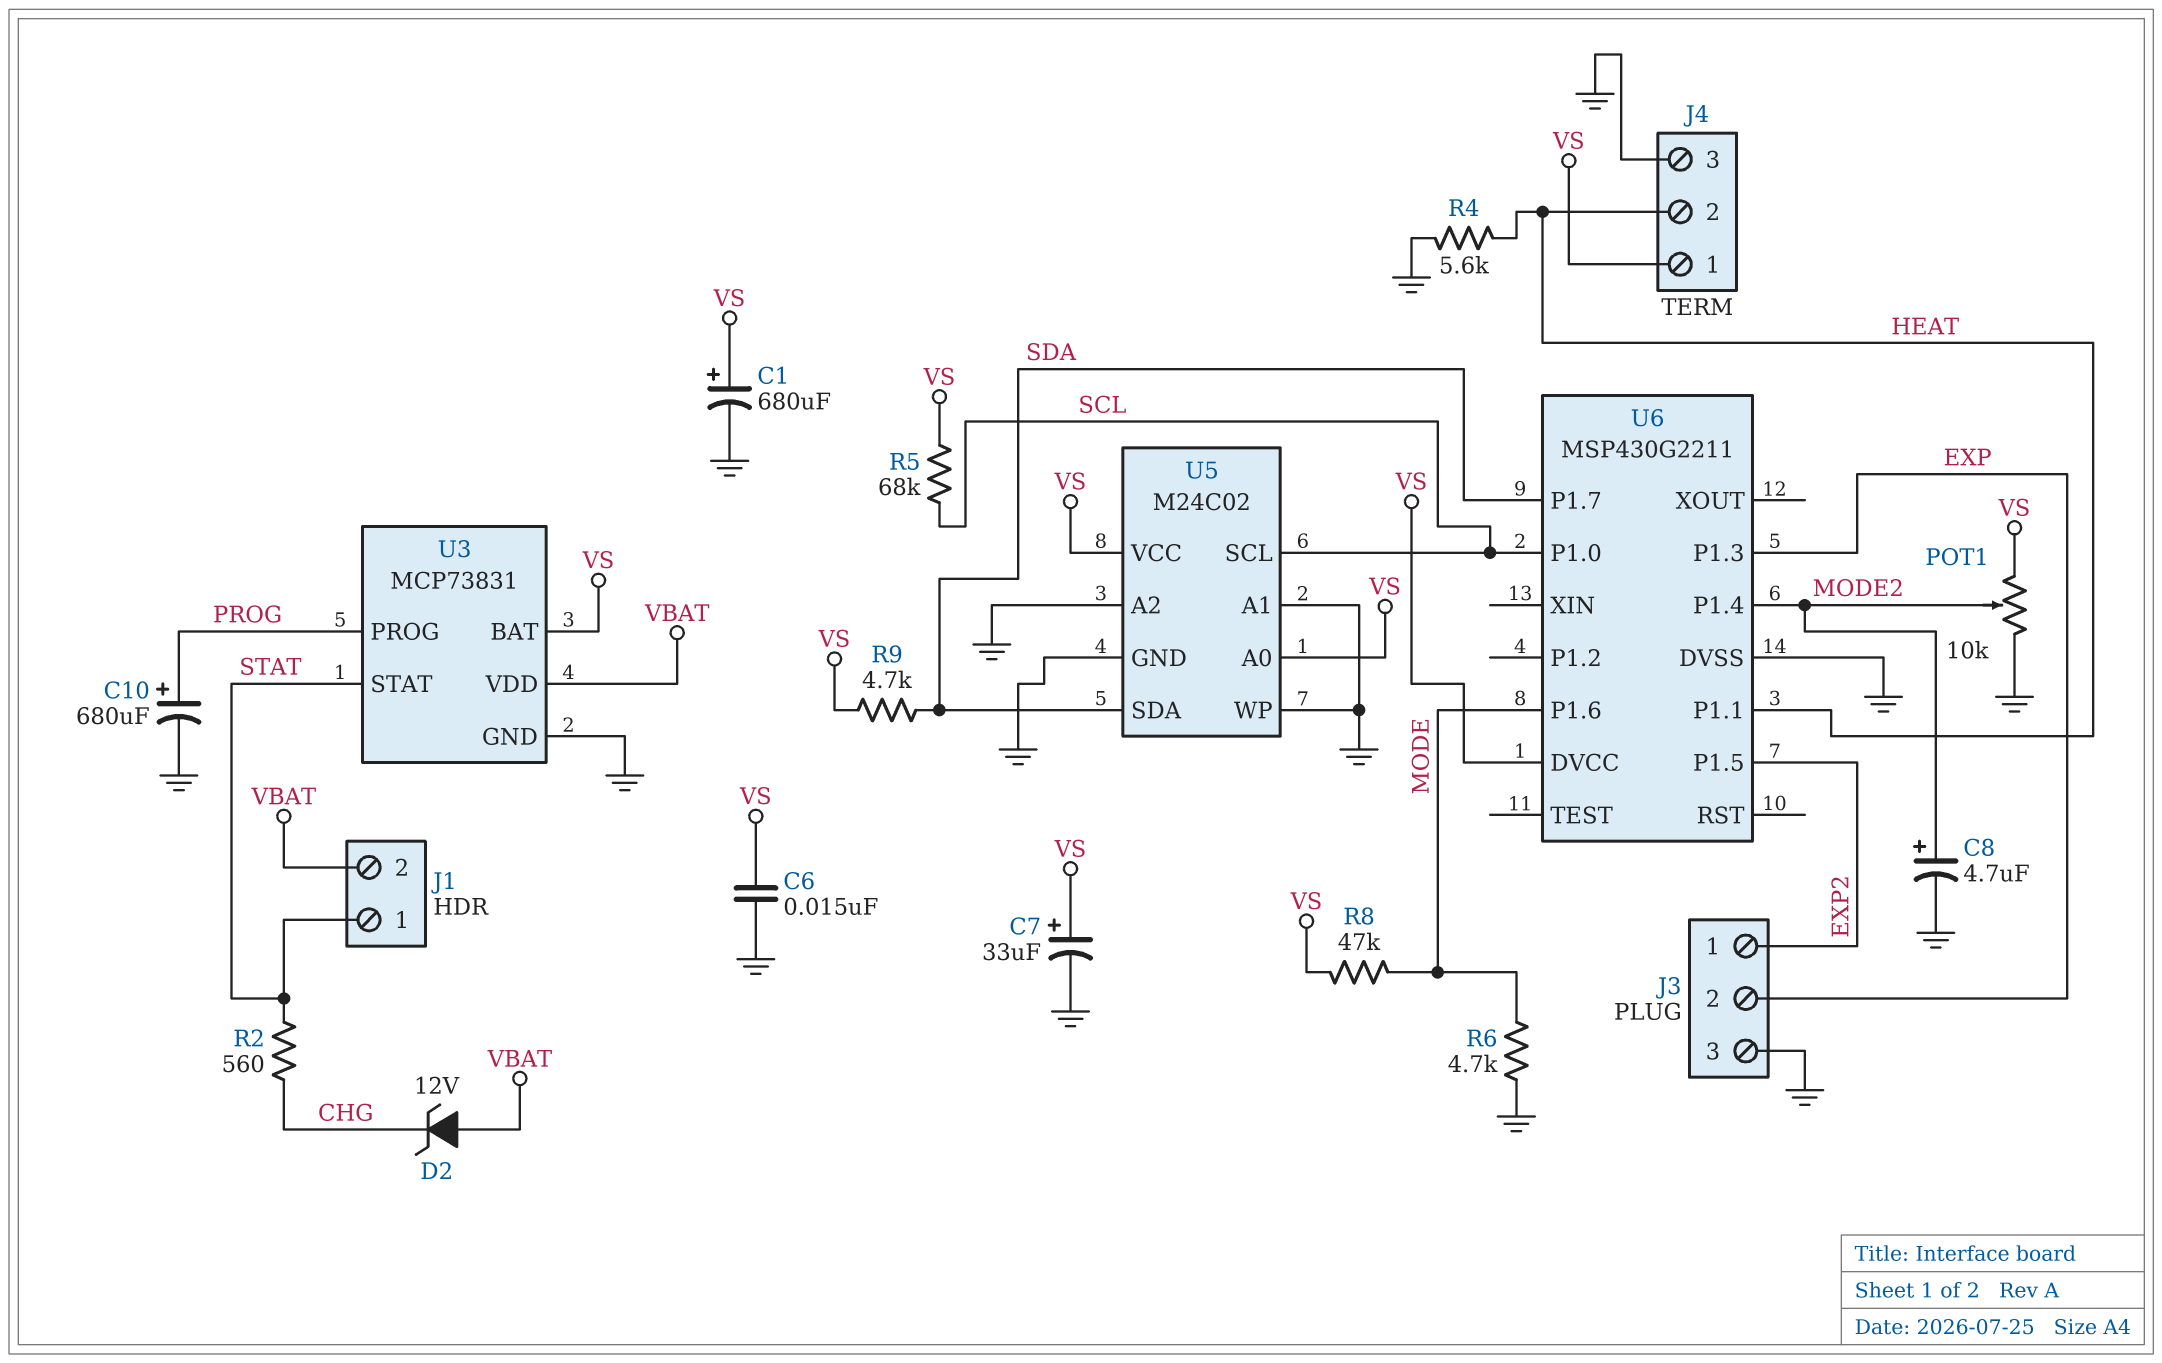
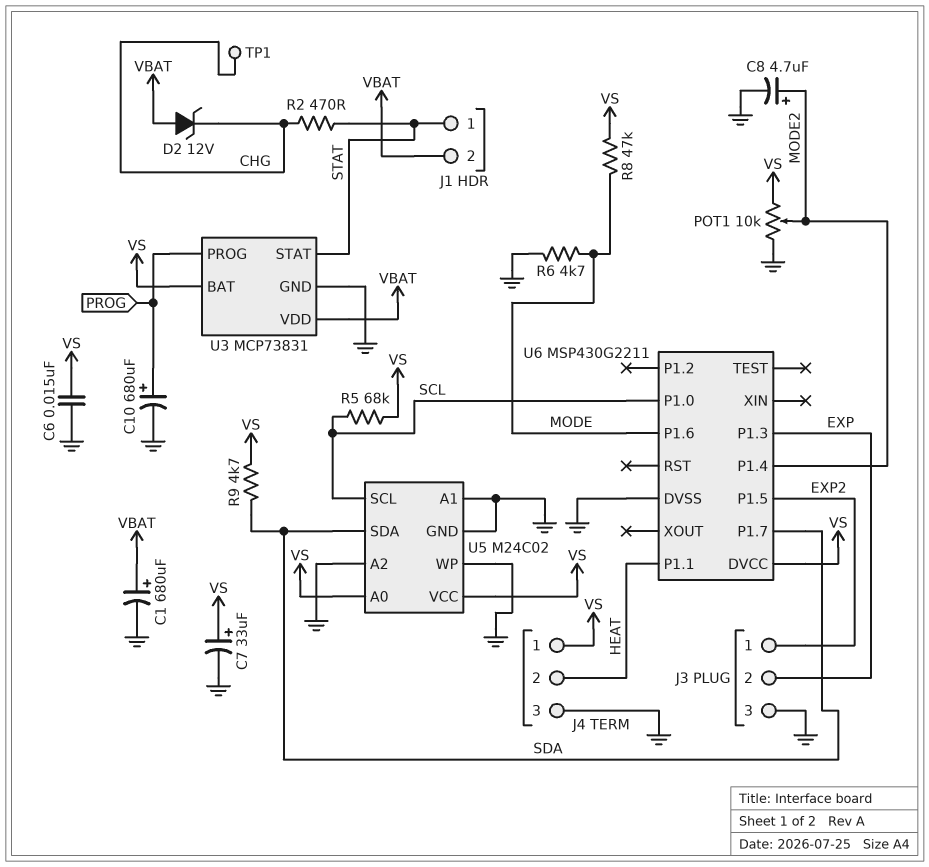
C1: 680uF (plus VS, minus GND) -> 680uF (plus VBAT, minus GND)
R2: 560 (CHG, STAT) -> 470 (CHG, STAT)
R4: 5.6k (GND, HEAT) -> none
TP1: none -> test point (CHG)

